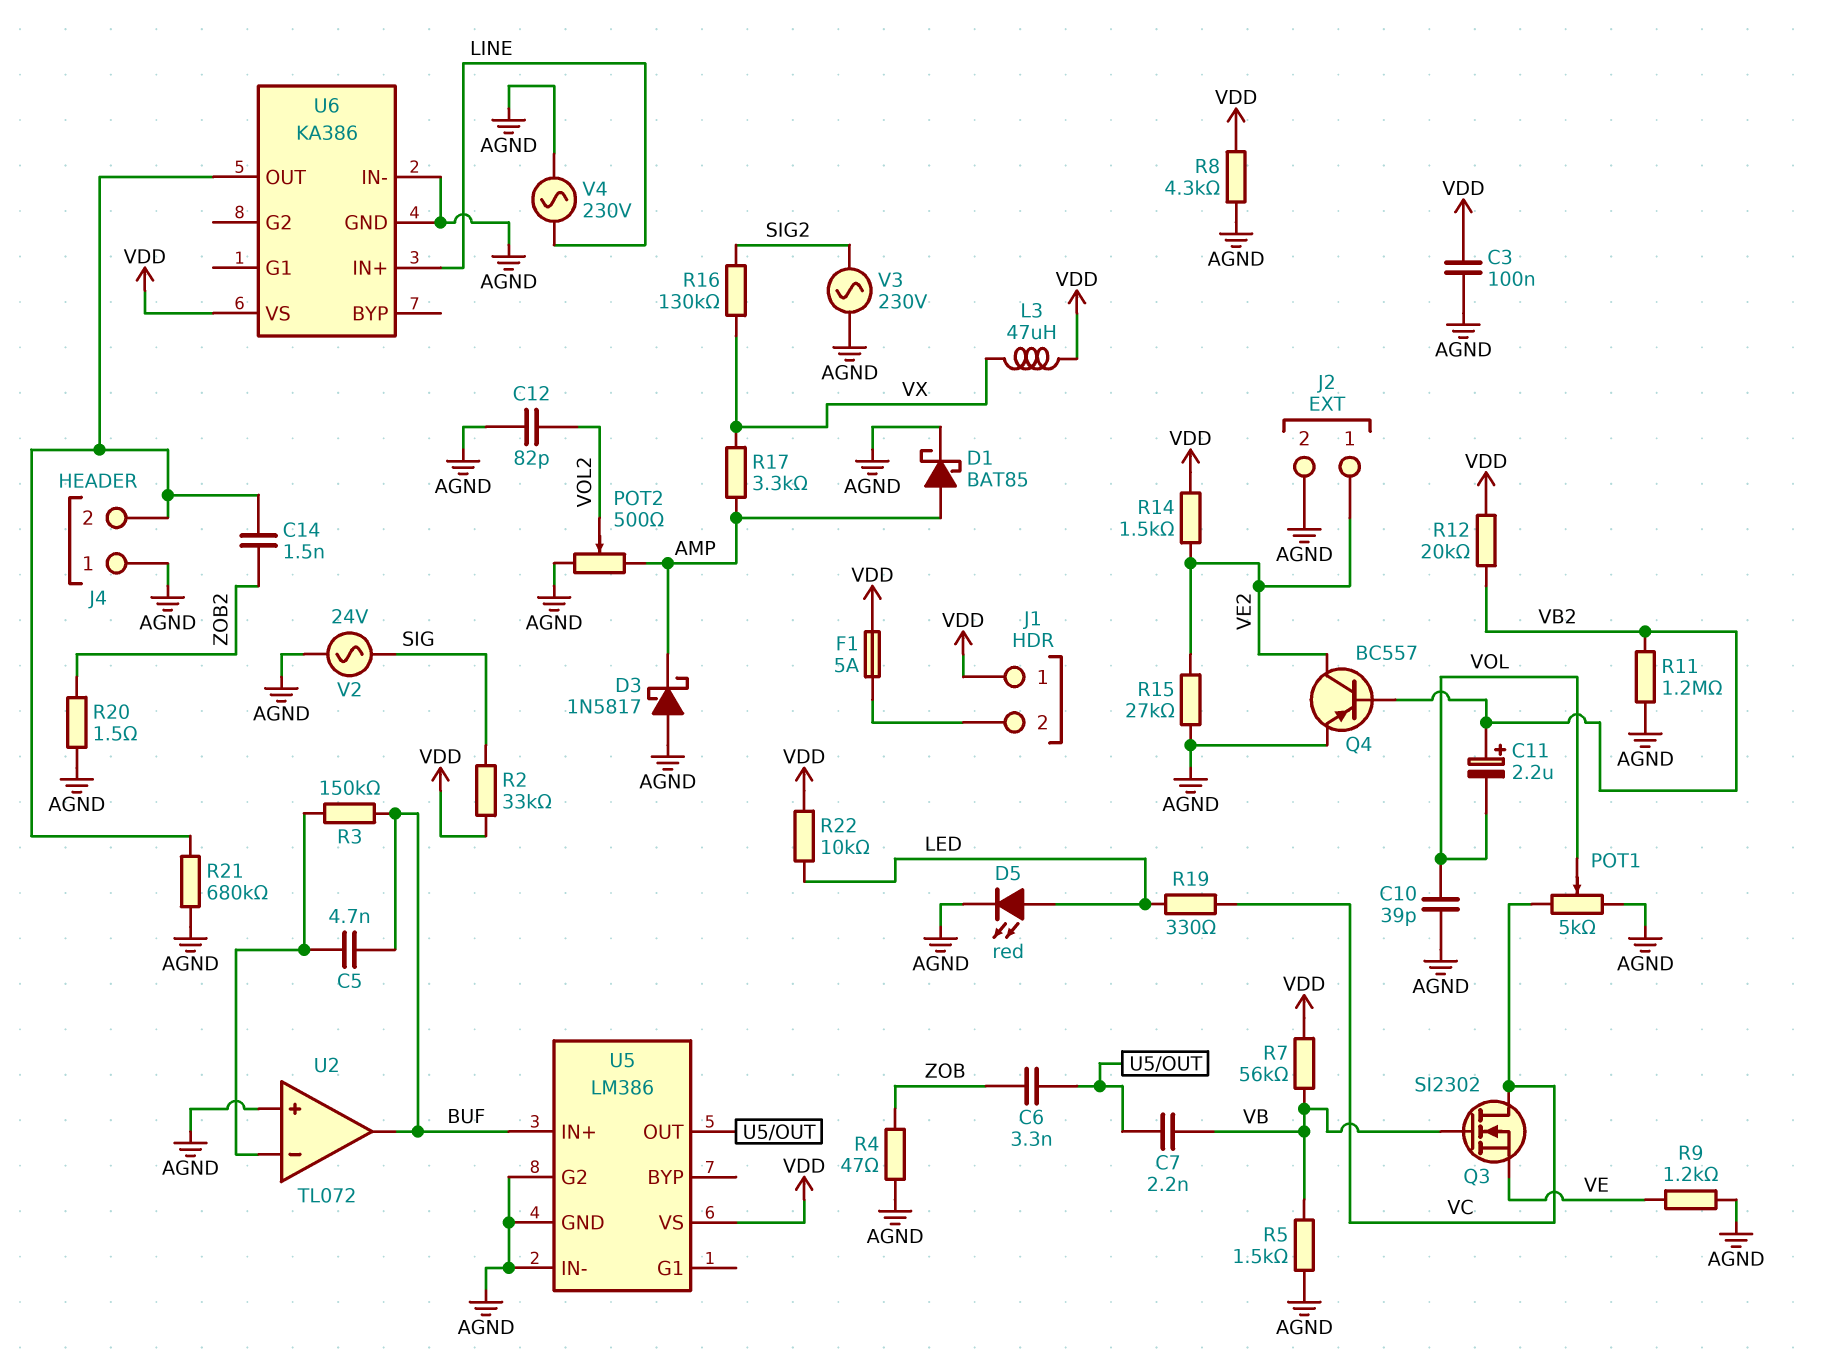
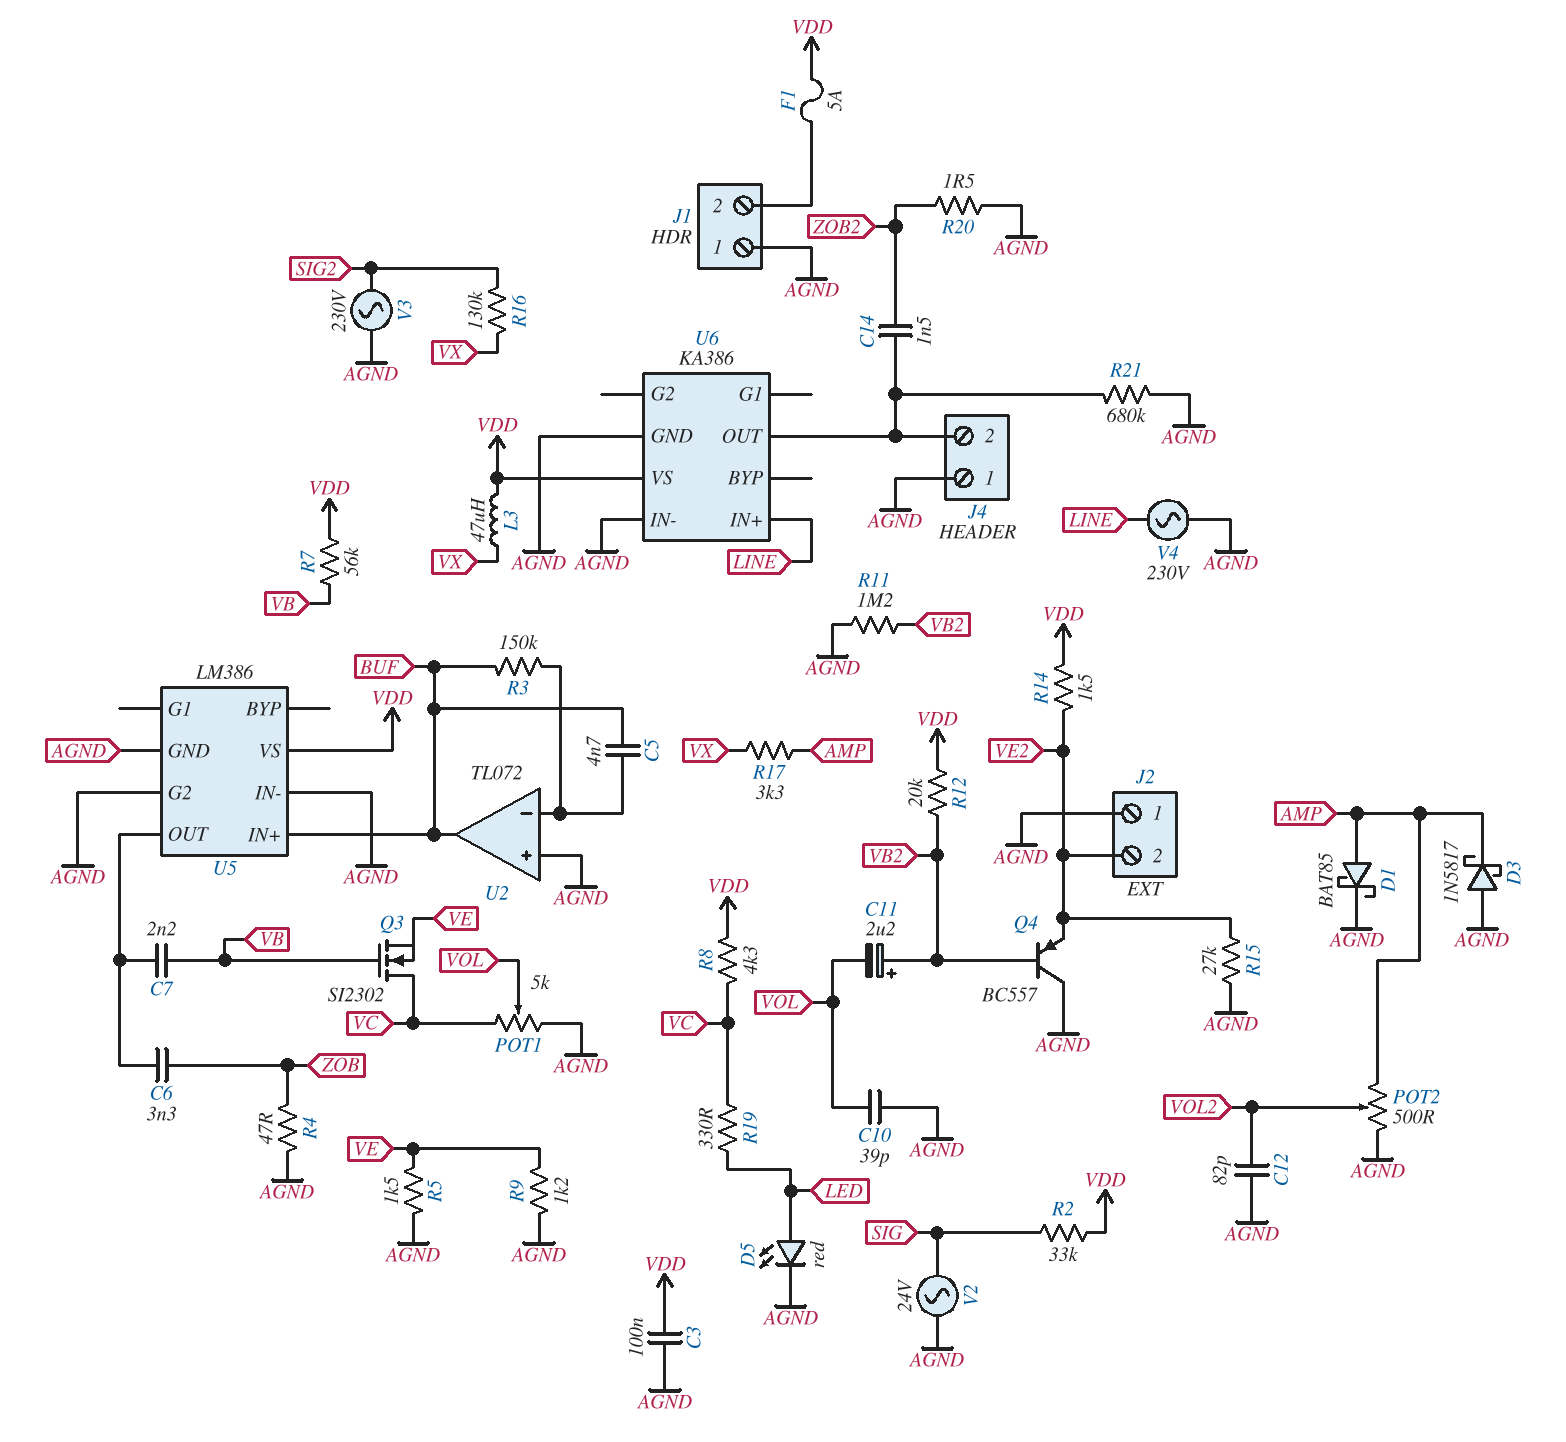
J1 pin 1: VDD -> AGND
J2 pin 1: VE2 -> AGND
J2 pin 2: AGND -> VE2
Q4: PNP BC557 (B VB2, C VE2, E AGND) -> PNP BC557 (B VB2, C AGND, E VE2)
R5: 1.5k (AGND, VB) -> 1.5k (AGND, VE)
R8: 4.3k (AGND, VDD) -> 4.3k (VC, VDD)
R22: 10k (LED, VDD) -> none

